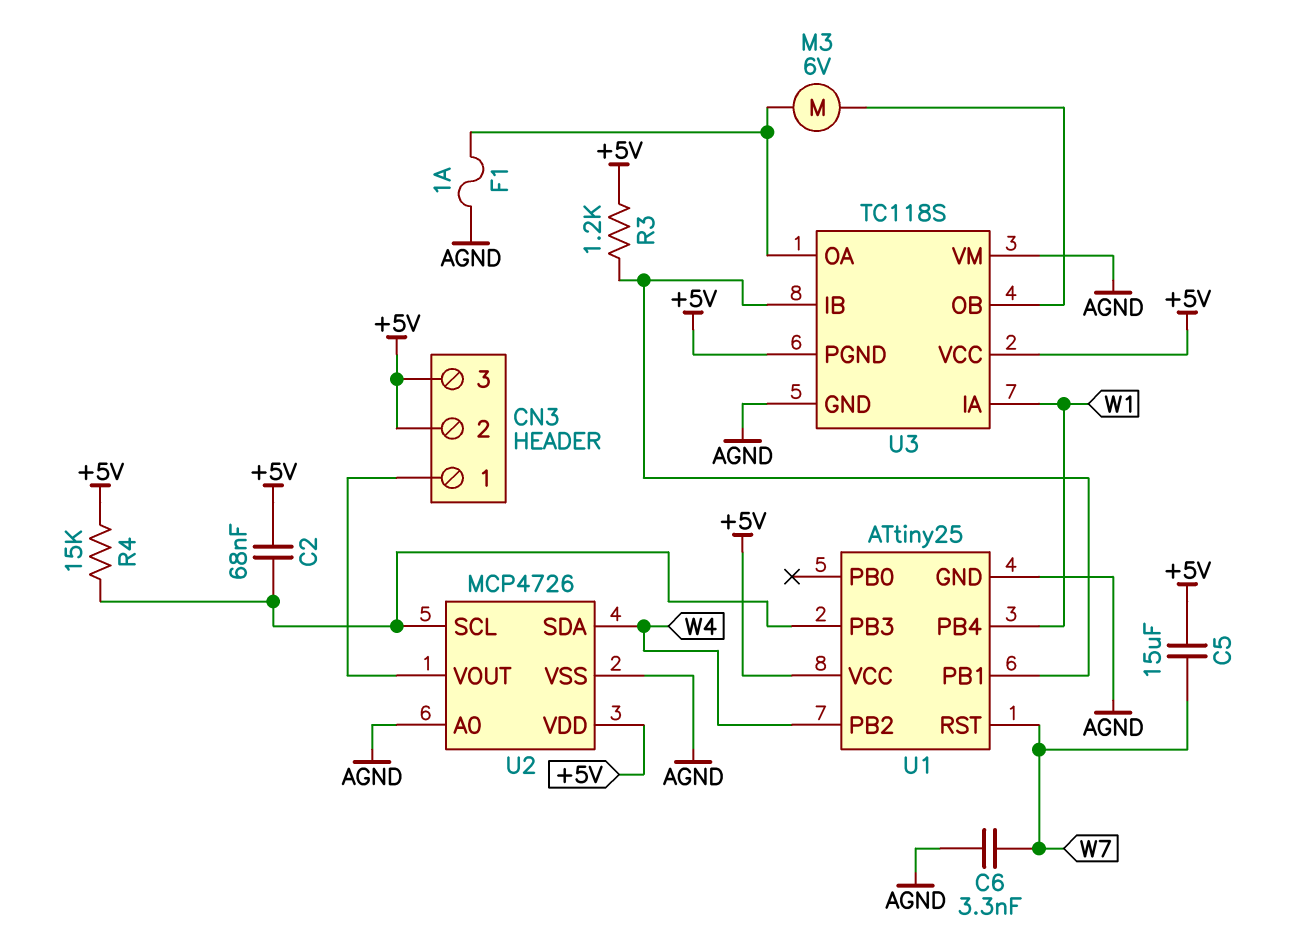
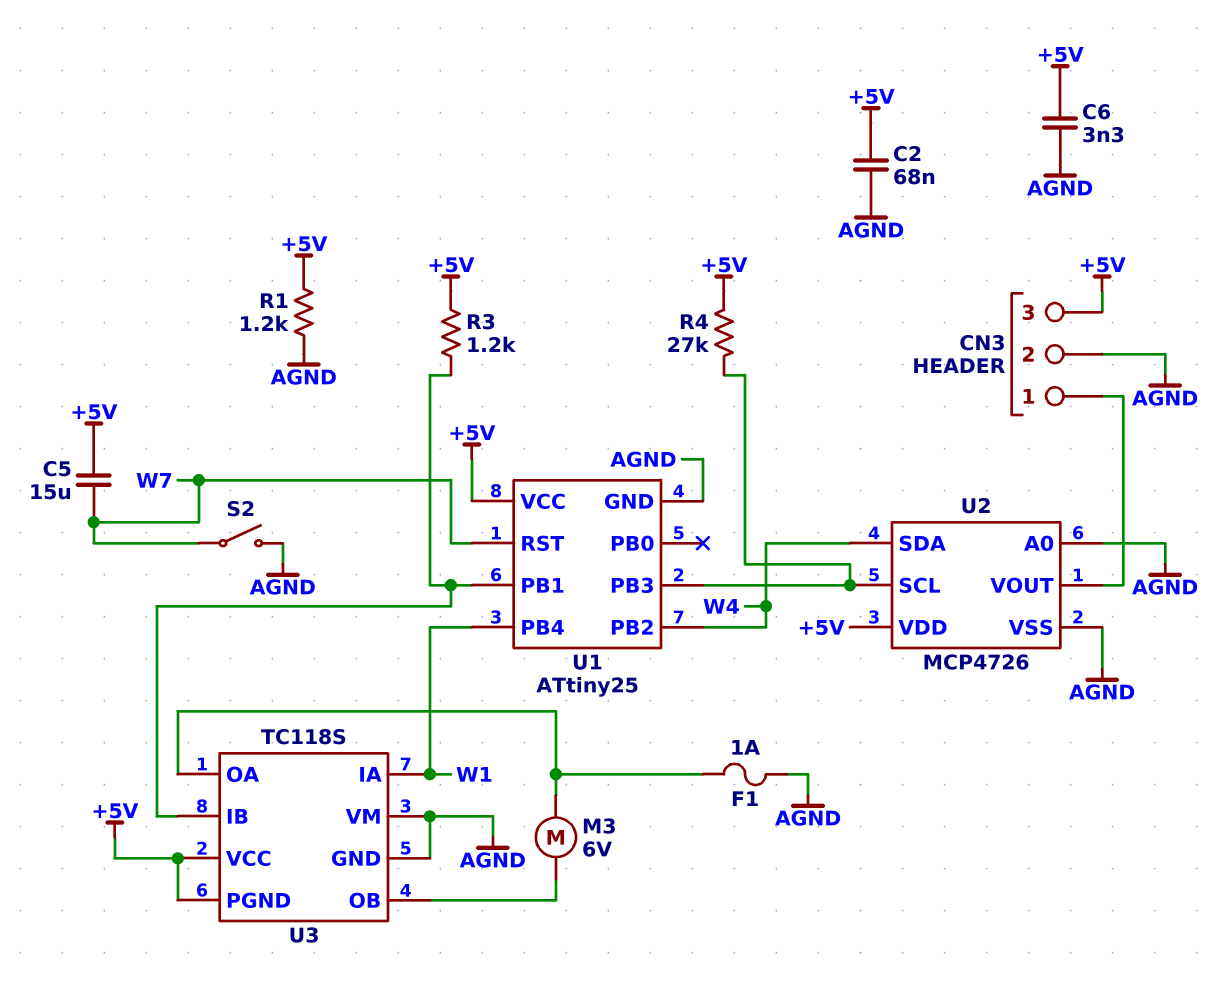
C2: 68nF (+5V, U1/PB3) -> 68nF (+5V, AGND)
C6: 3.3nF (AGND, W7) -> 3.3nF (+5V, AGND)
CN3 pin 2: +5V -> AGND
R1: none -> 1.2k (+5V, AGND)
R4: 15k (+5V, U1/PB3) -> 27k (+5V, U1/PB3)
S2: none -> switch (AGND, W7)

